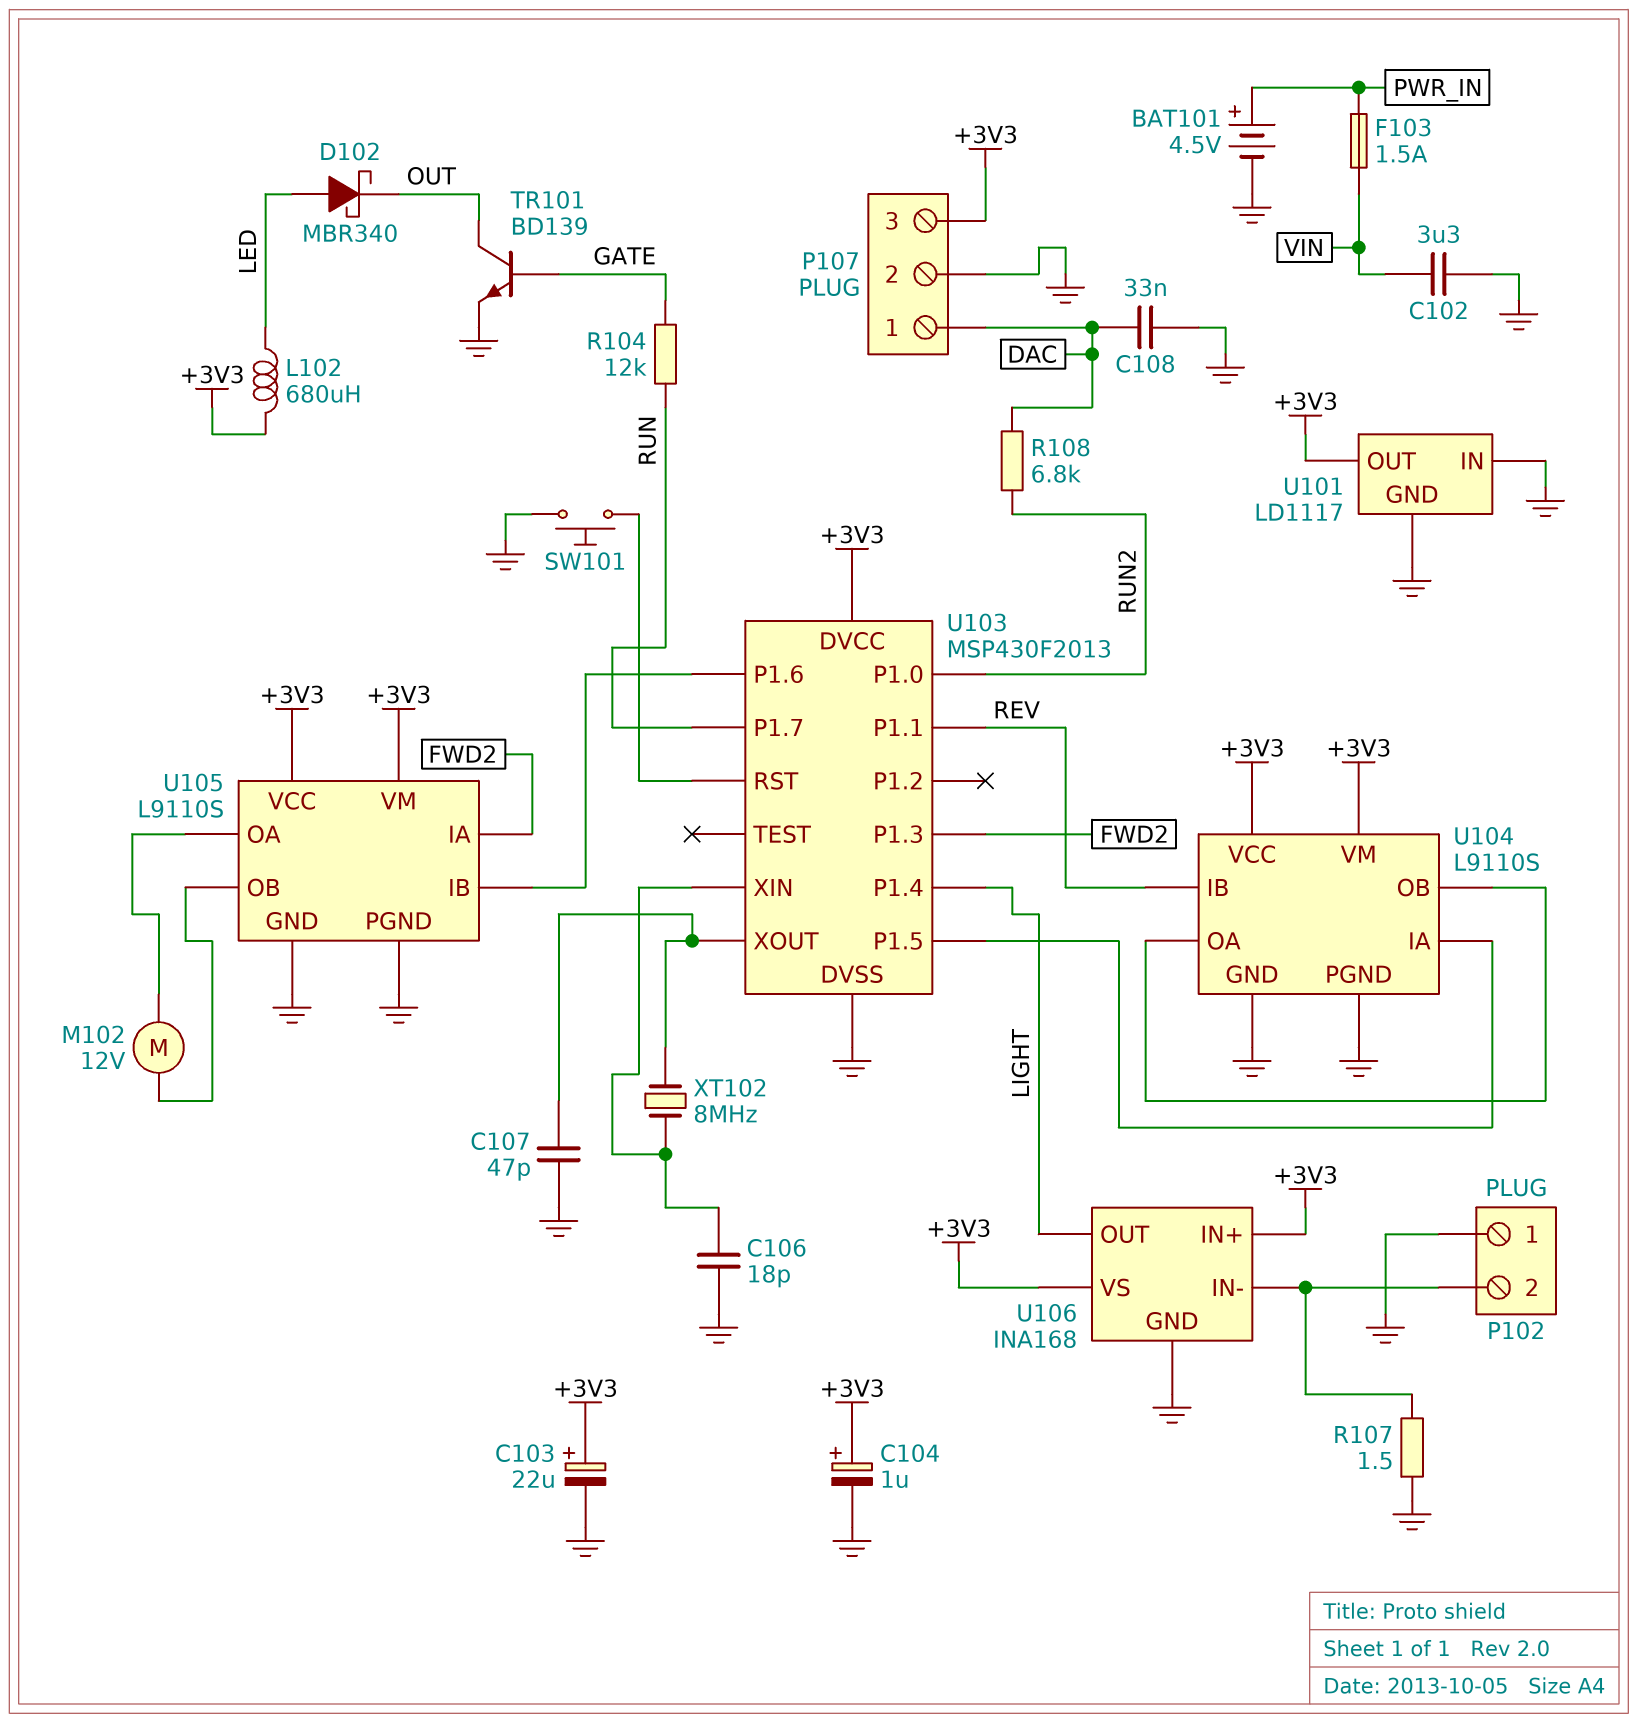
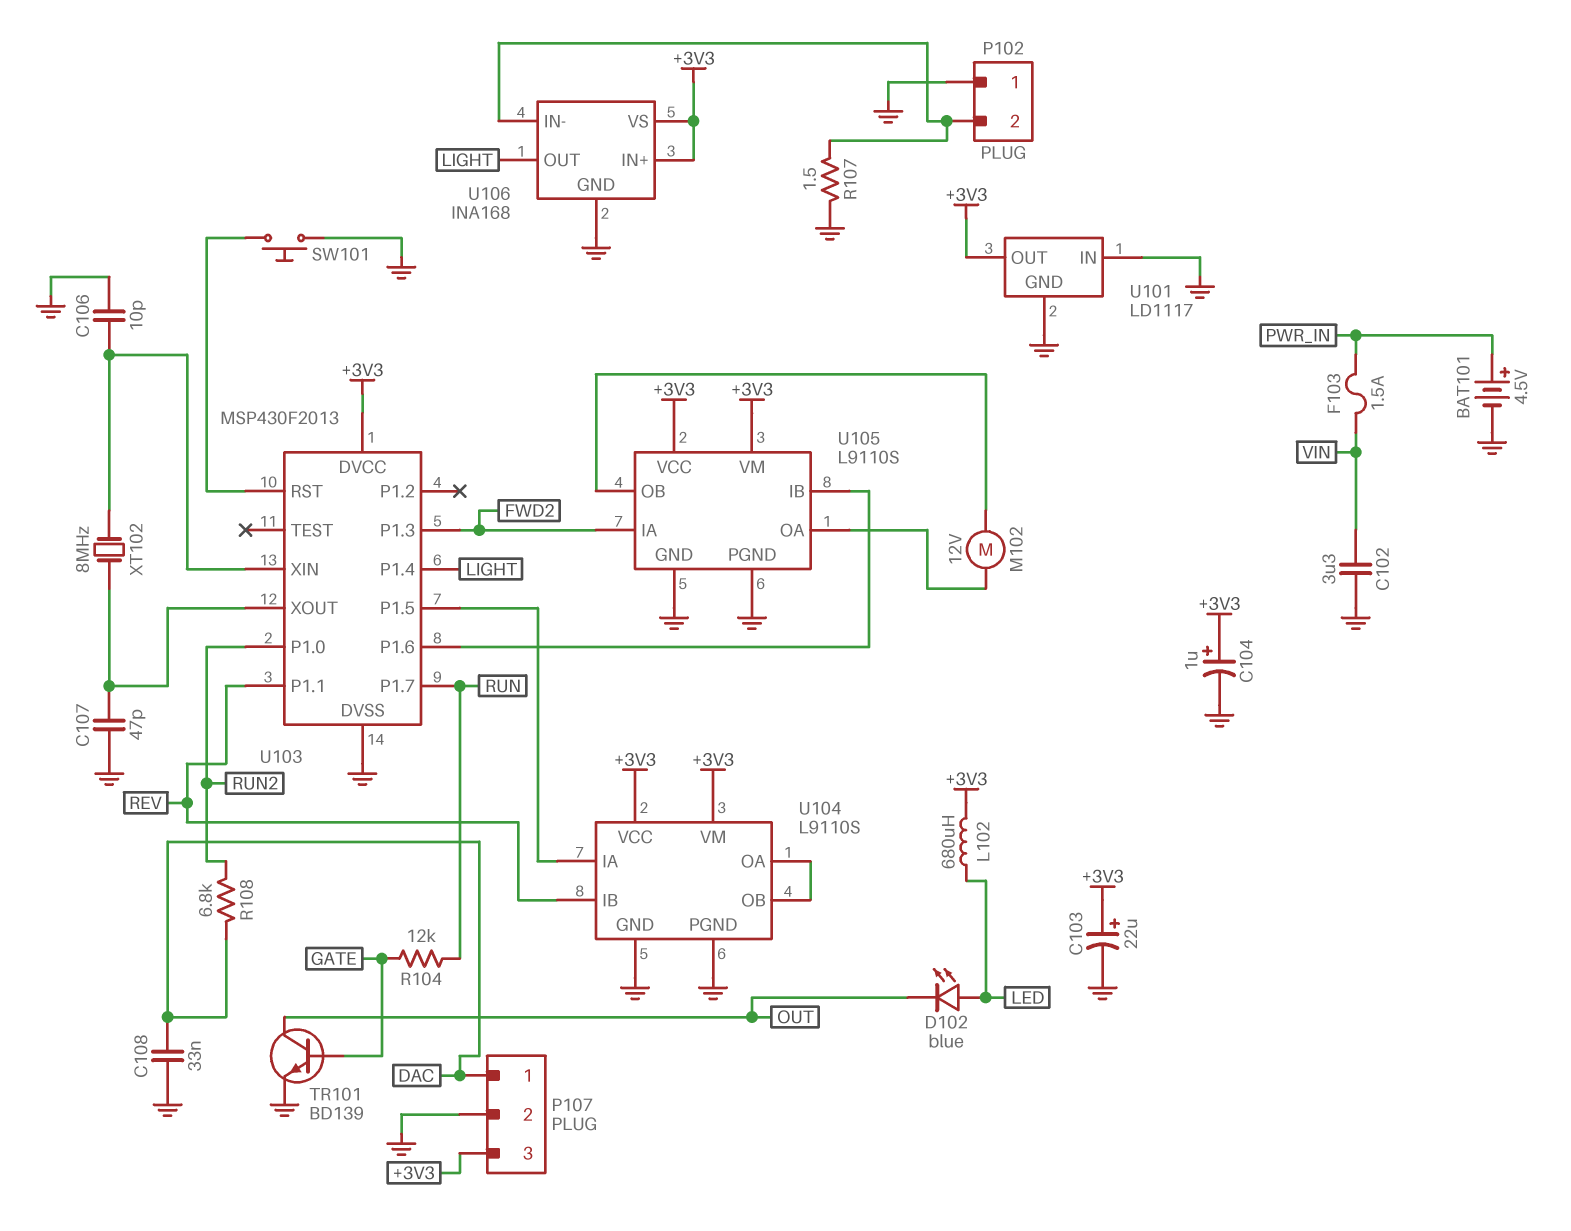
C106: 18pF (GND, U103/XIN) -> 10pF (GND, U103/XIN)
D102: schottky MBR340 (A LED, K OUT) -> LED blue (A LED, K OUT)

